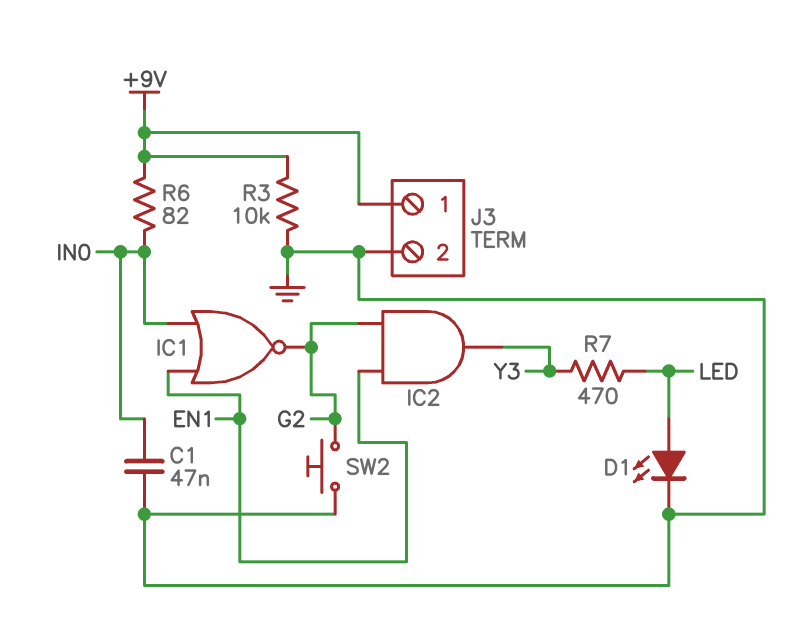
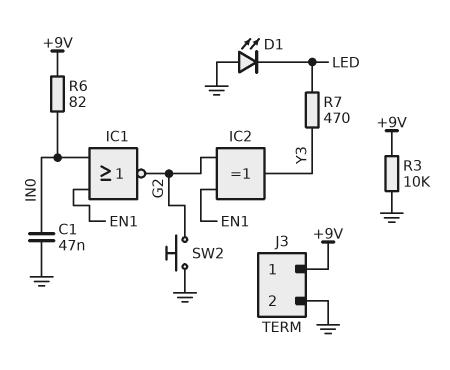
D1: LED (A LED, K GND) -> LED (A GND, K LED)
IC2: AND (in EN1, in G2, out Y3) -> XOR (in EN1, in G2, out Y3)

